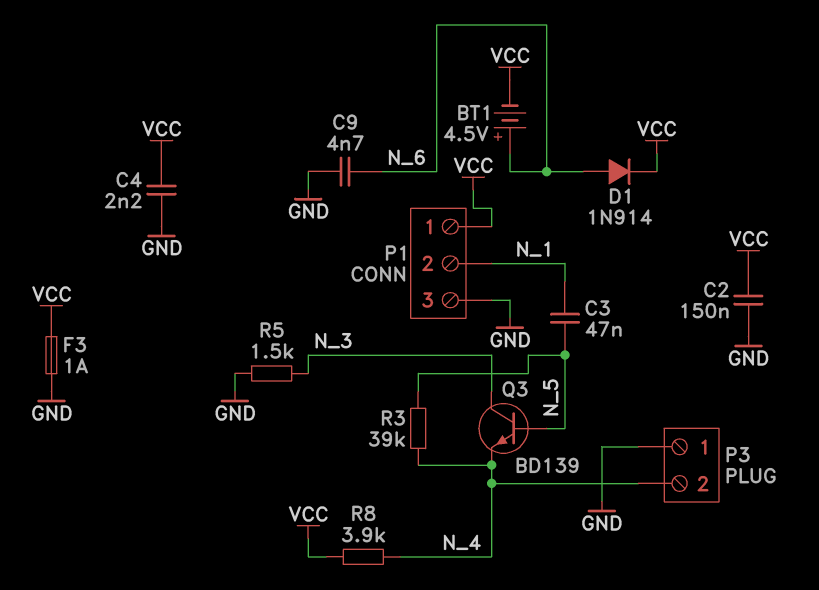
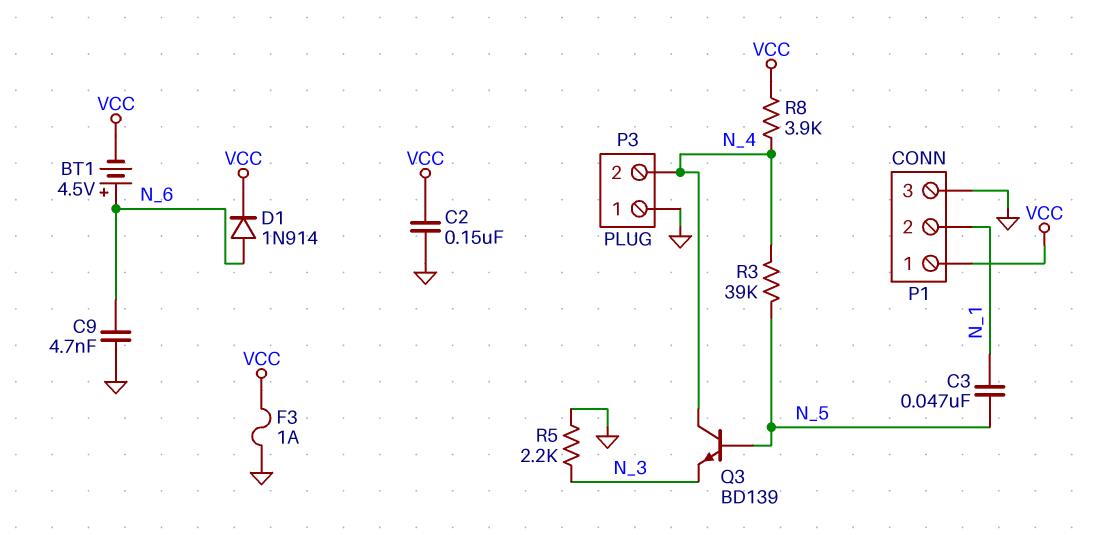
C4: 2.2nF (GND, VCC) -> none
Q3: NPN BD139 (B N_5, C N_3, E N_4) -> NPN BD139 (B N_5, C N_4, E N_3)
R5: 1.5k (GND, N_3) -> 2.2k (GND, N_3)

